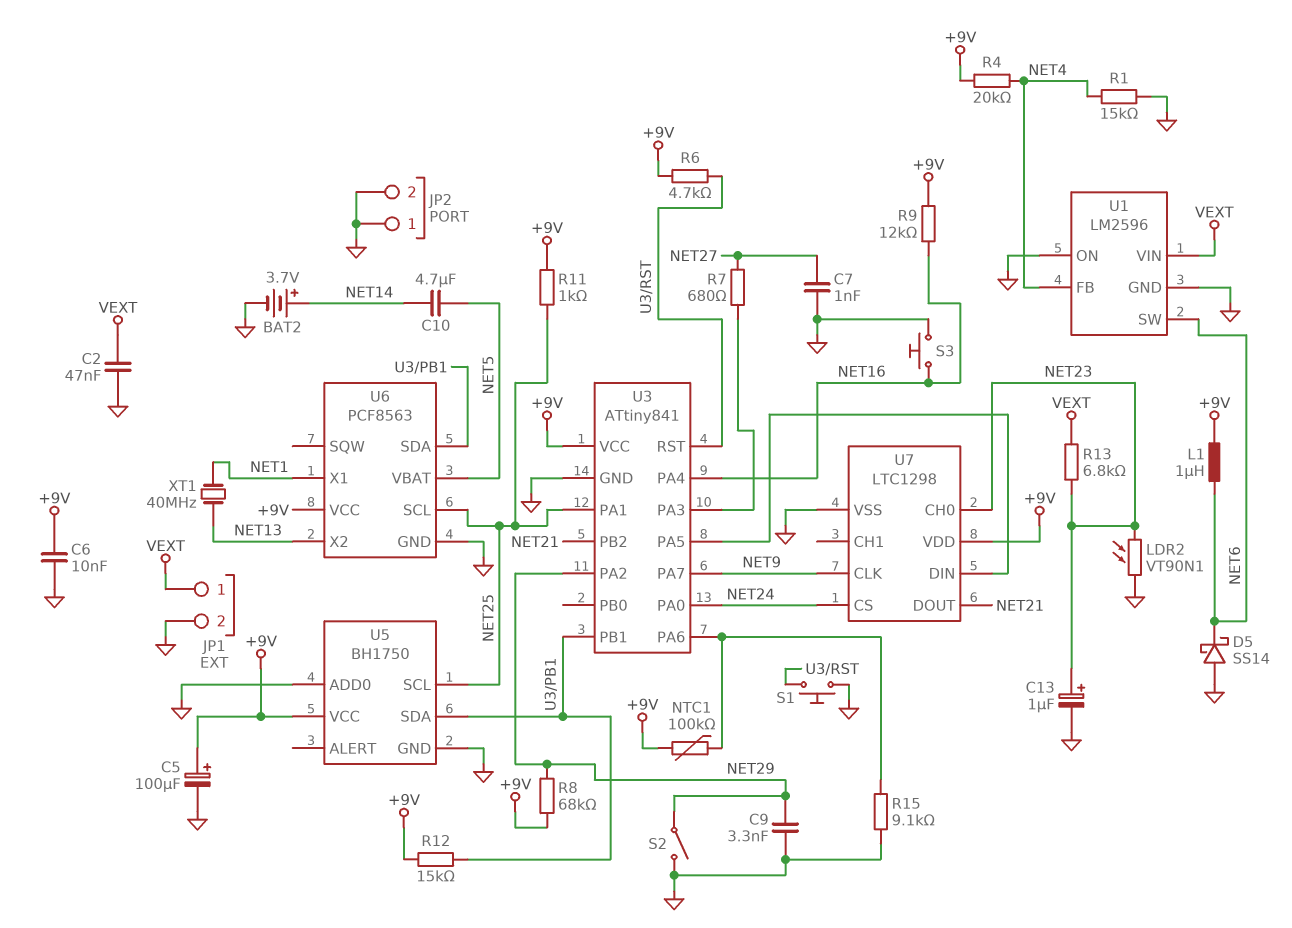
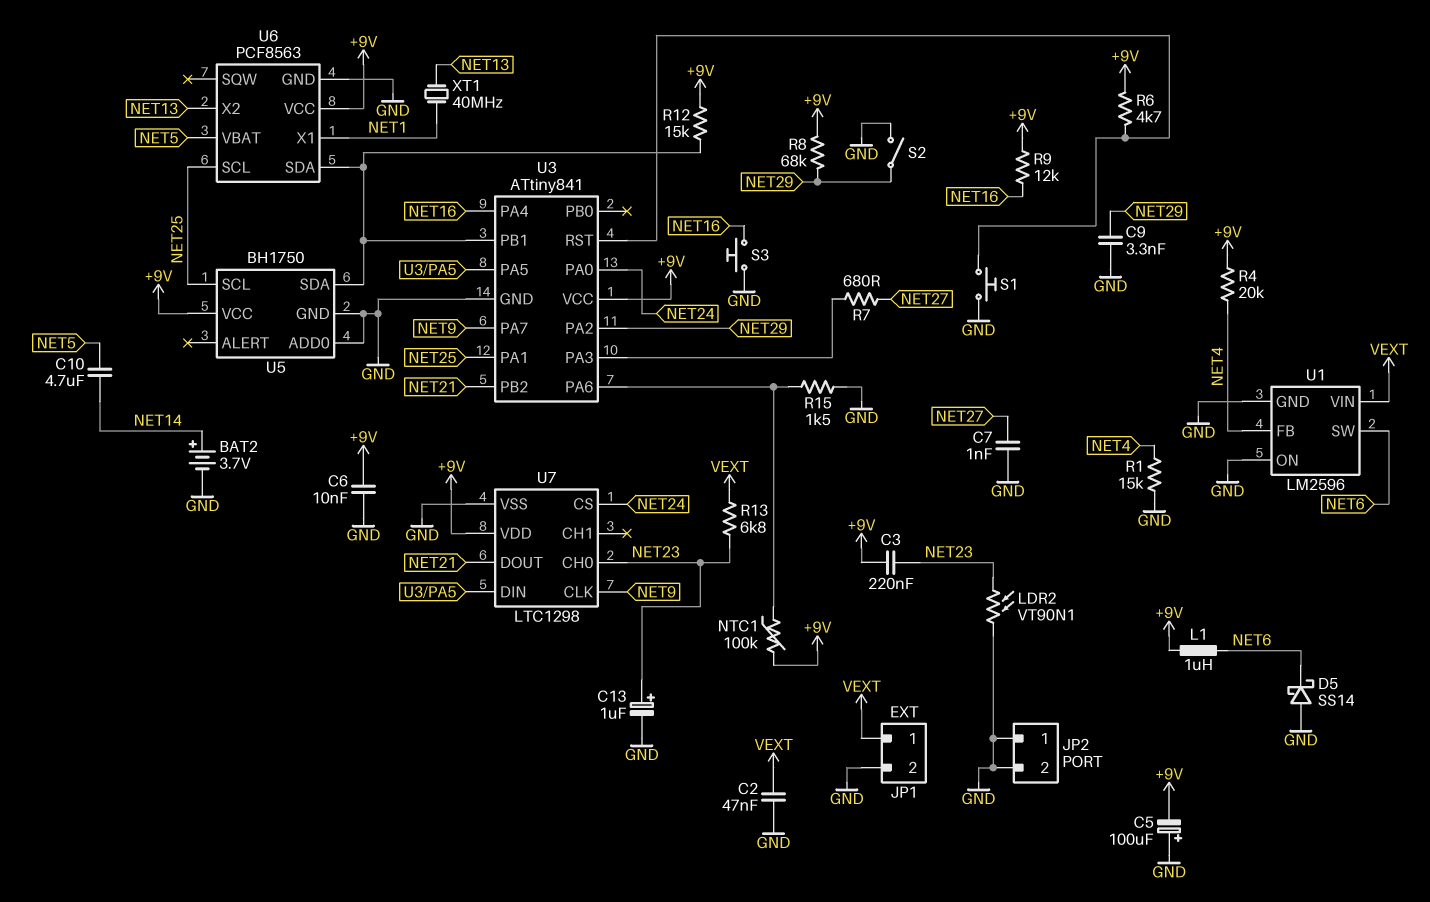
C3: none -> 220nF (+9V, NET23)
C5: 100uF (plus +9V, minus GND) -> 100uF (plus GND, minus +9V)
R11: 1k (+9V, NET25) -> none
R15: 9.1k (GND, U3/PA6) -> 1.5k (GND, U3/PA6)

